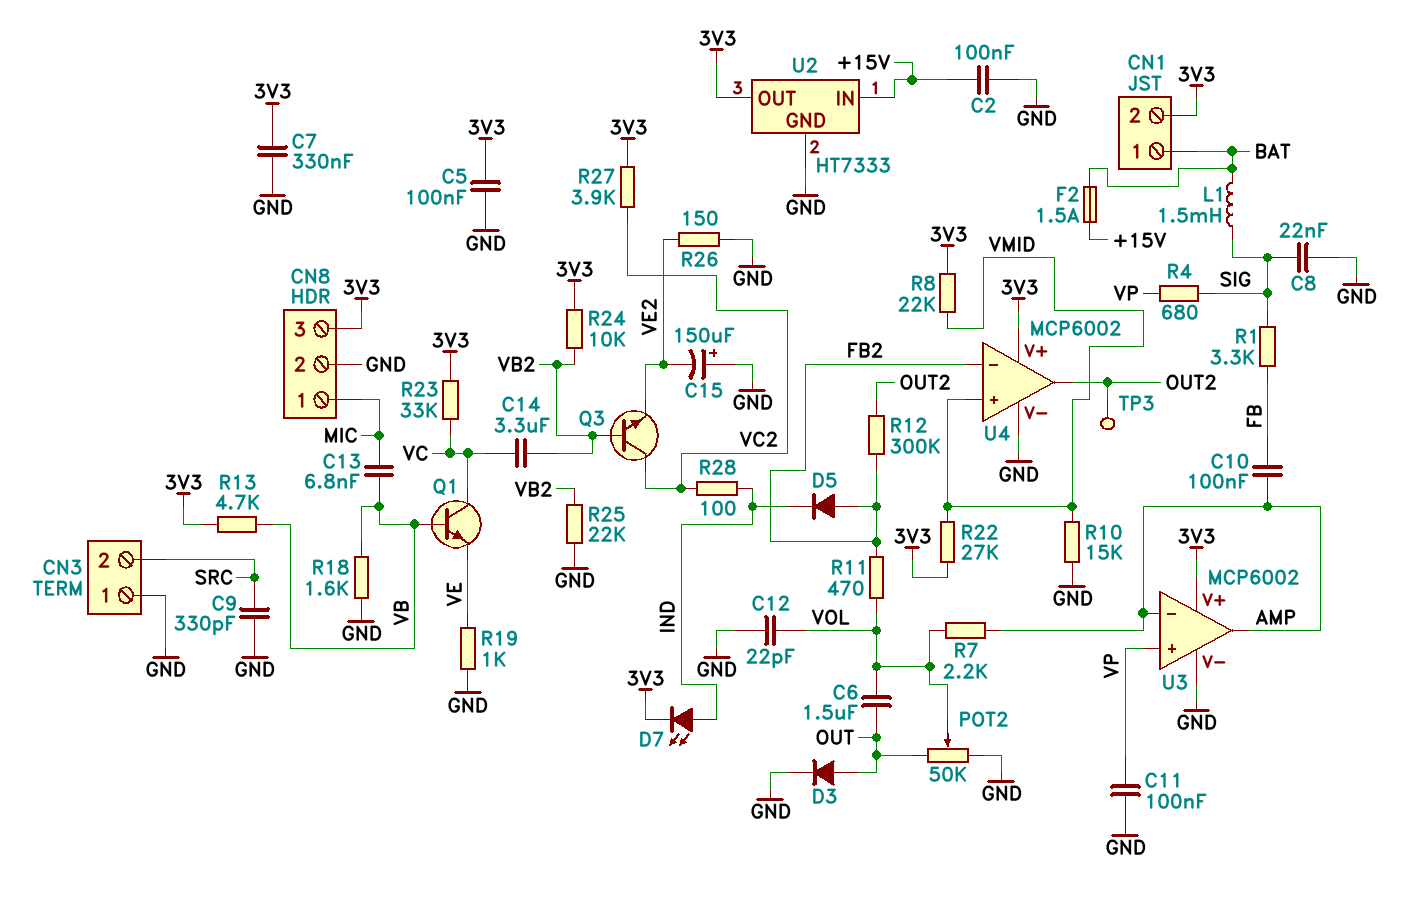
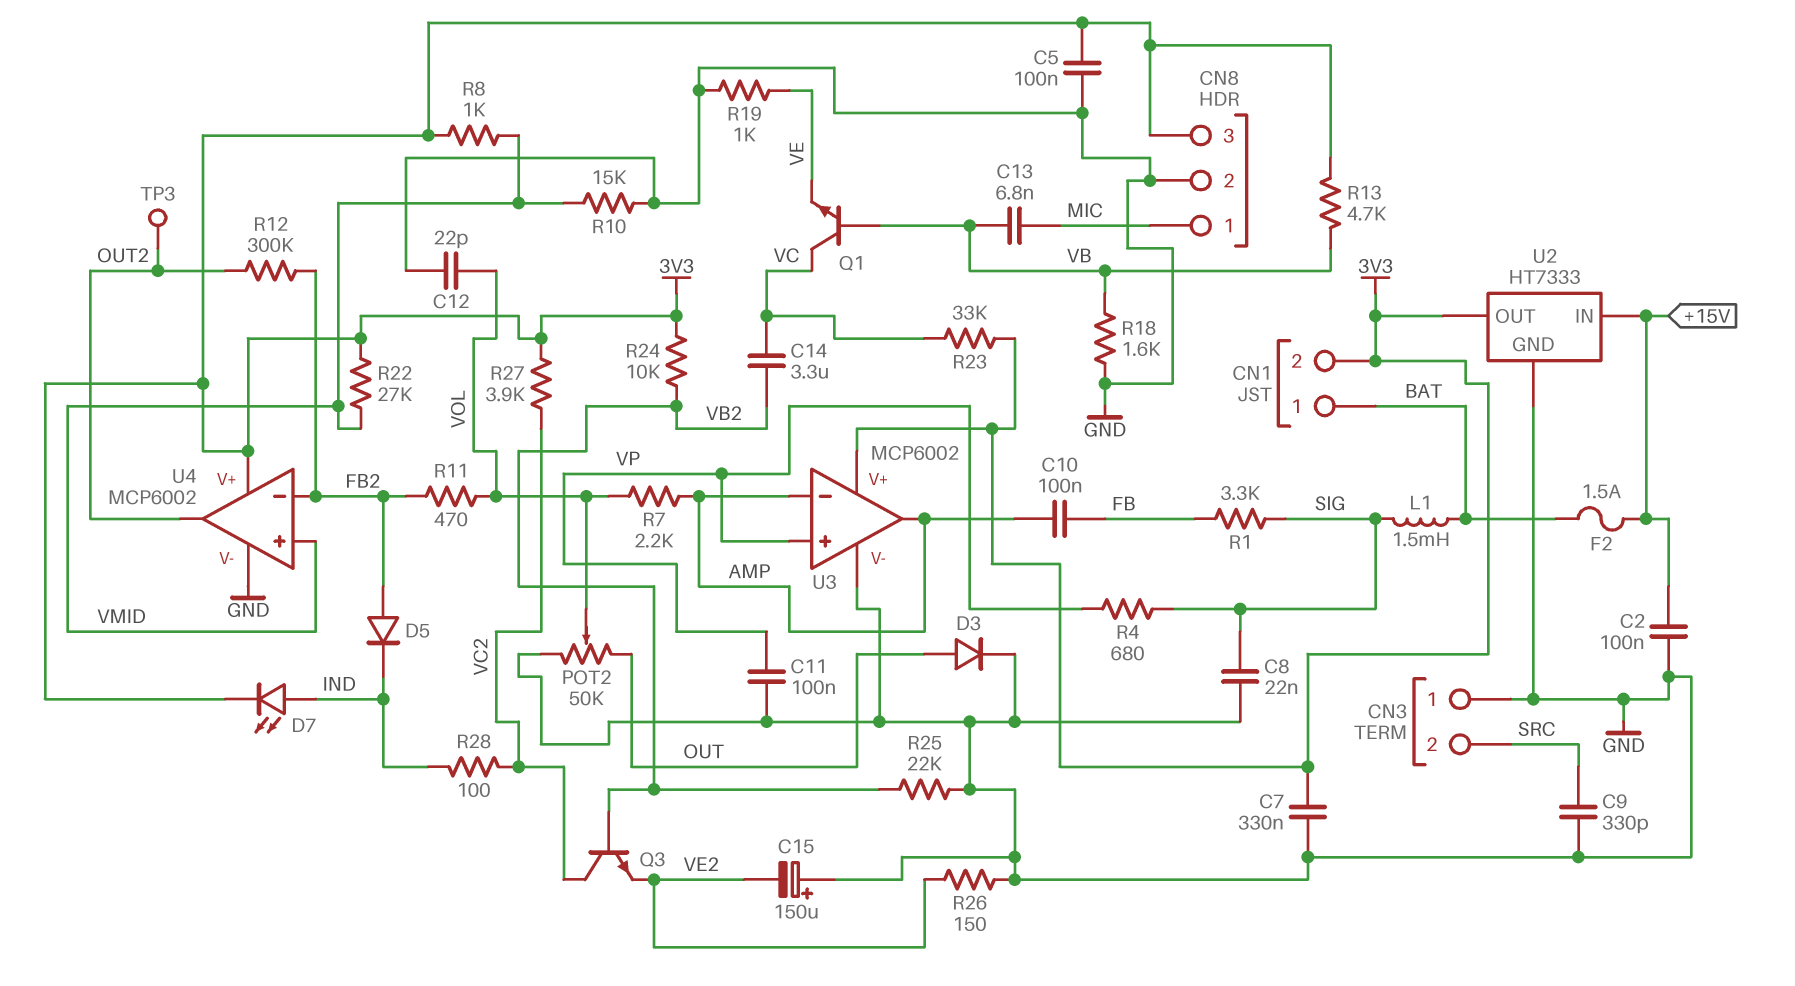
C6: 1.5uF (OUT, VOL) -> none
R8: 22k (3V3, VMID) -> 1k (3V3, VMID)

